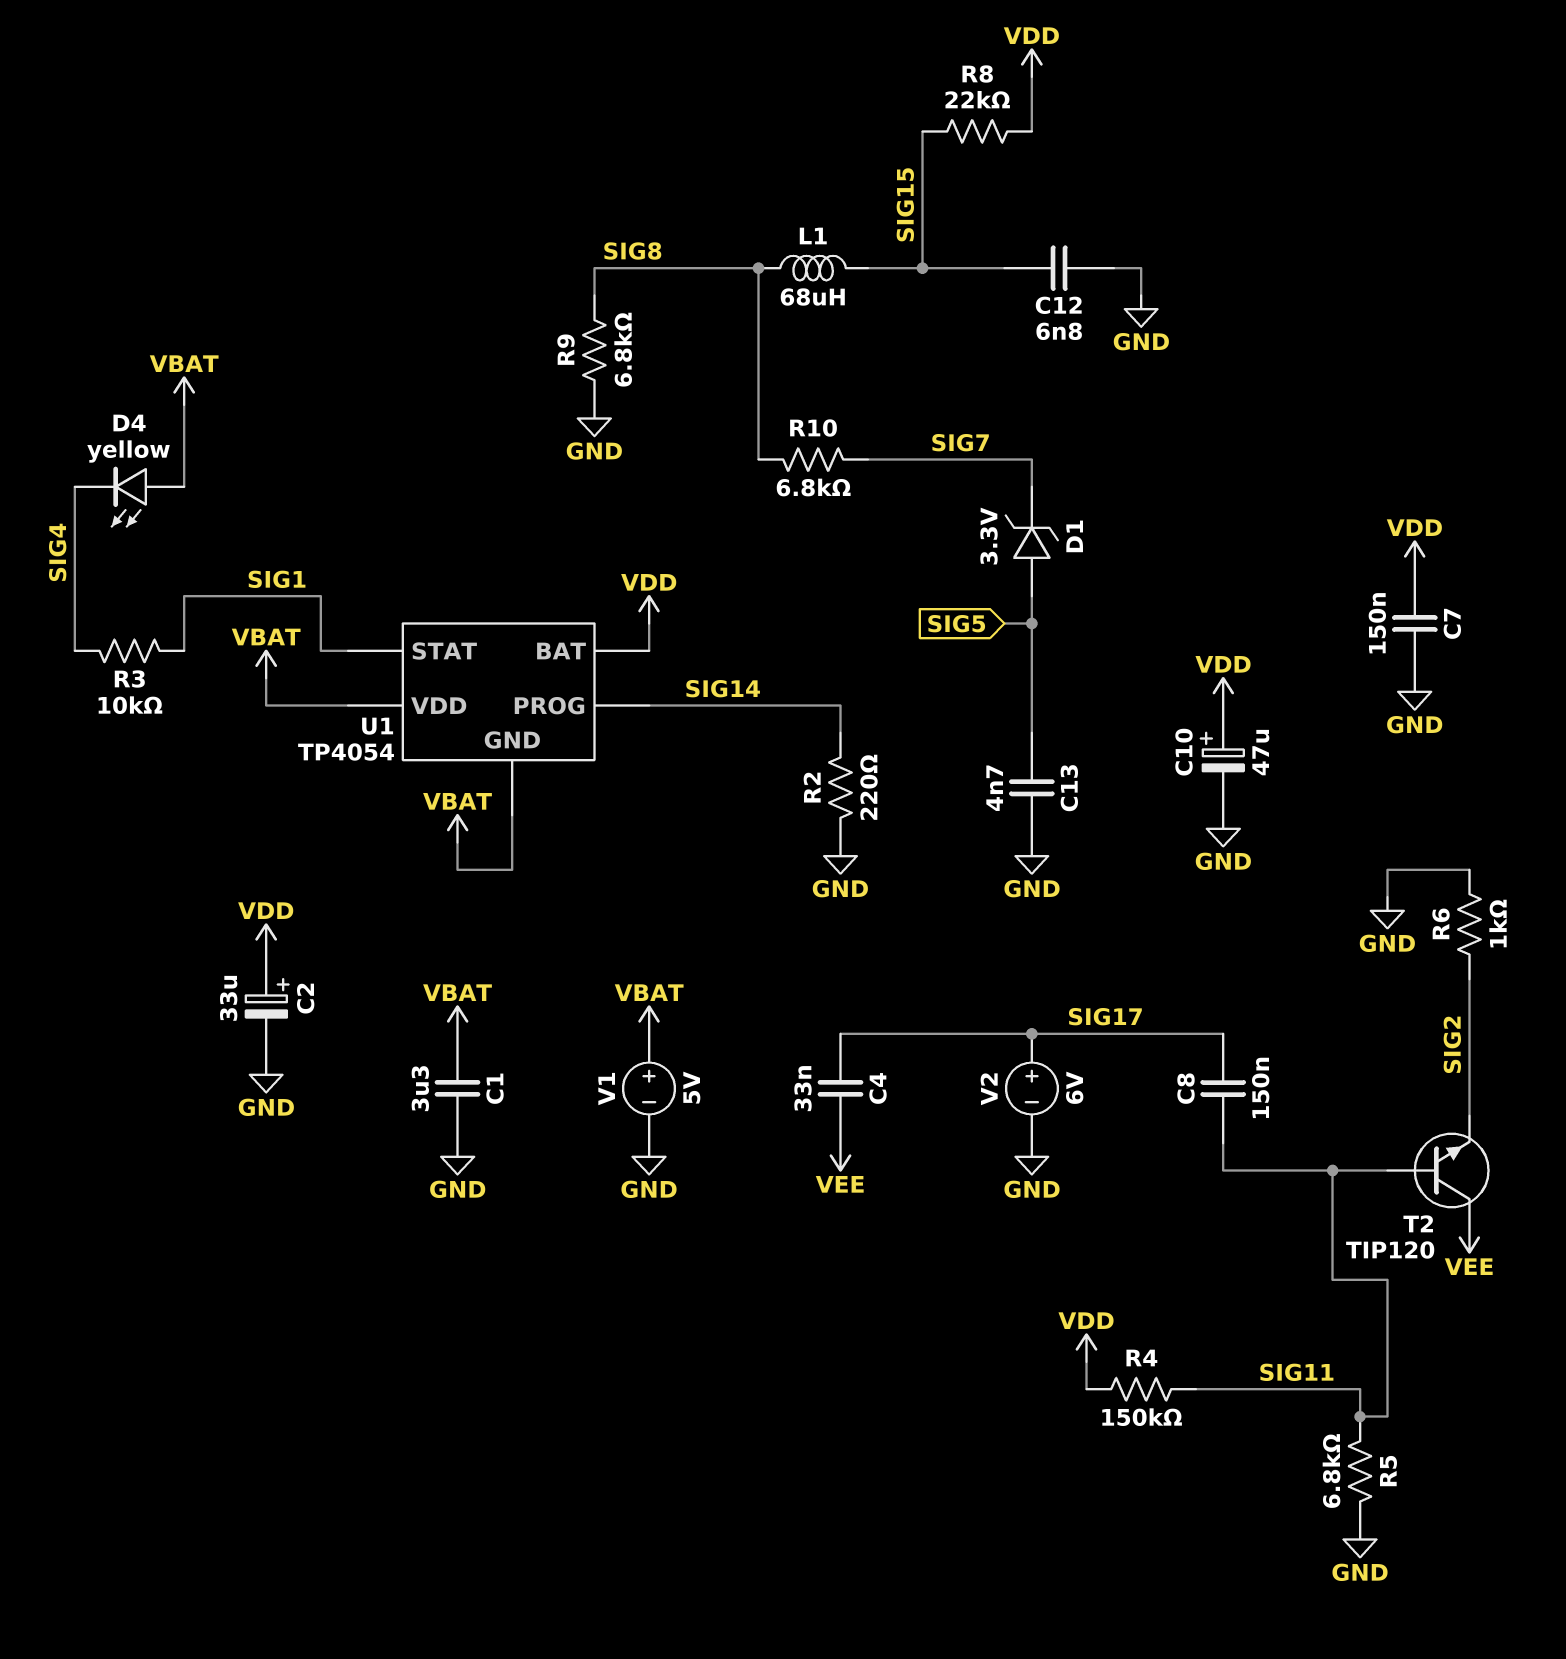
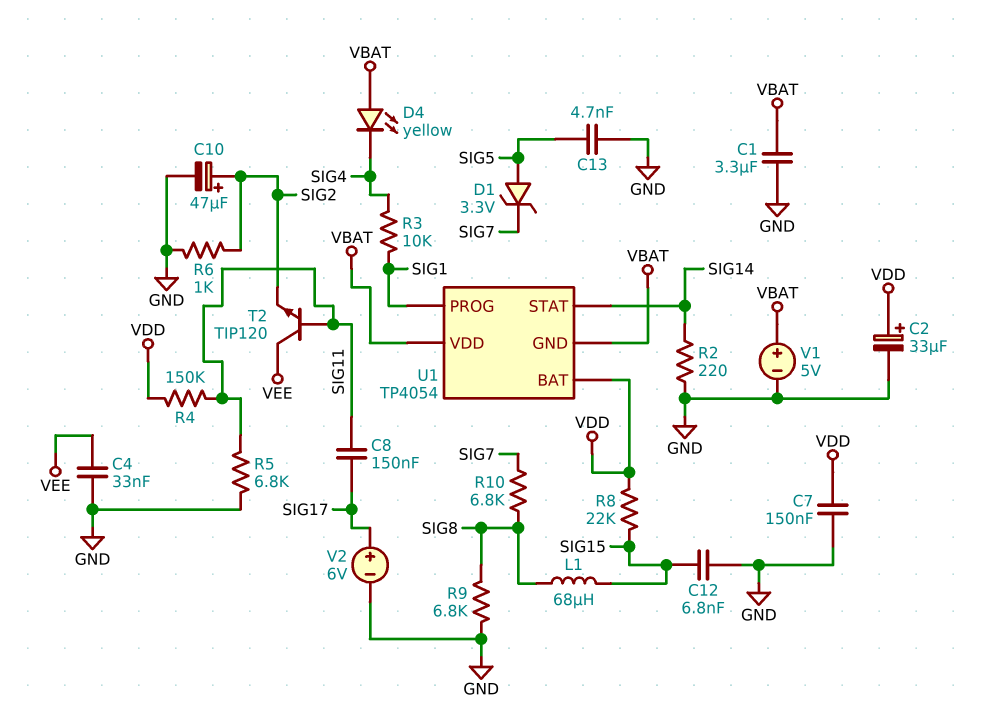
C4: 33nF (SIG17, VEE) -> 33nF (GND, VEE)
C10: 47uF (plus VDD, minus GND) -> 47uF (plus SIG2, minus GND)
U1 pin PROG: SIG14 -> SIG1
U1 pin STAT: SIG1 -> SIG14

